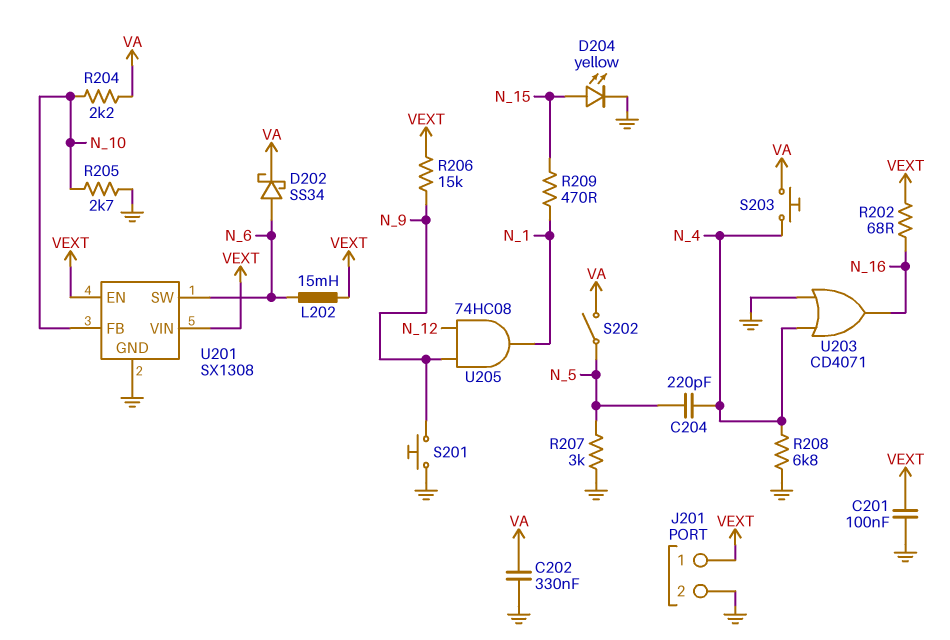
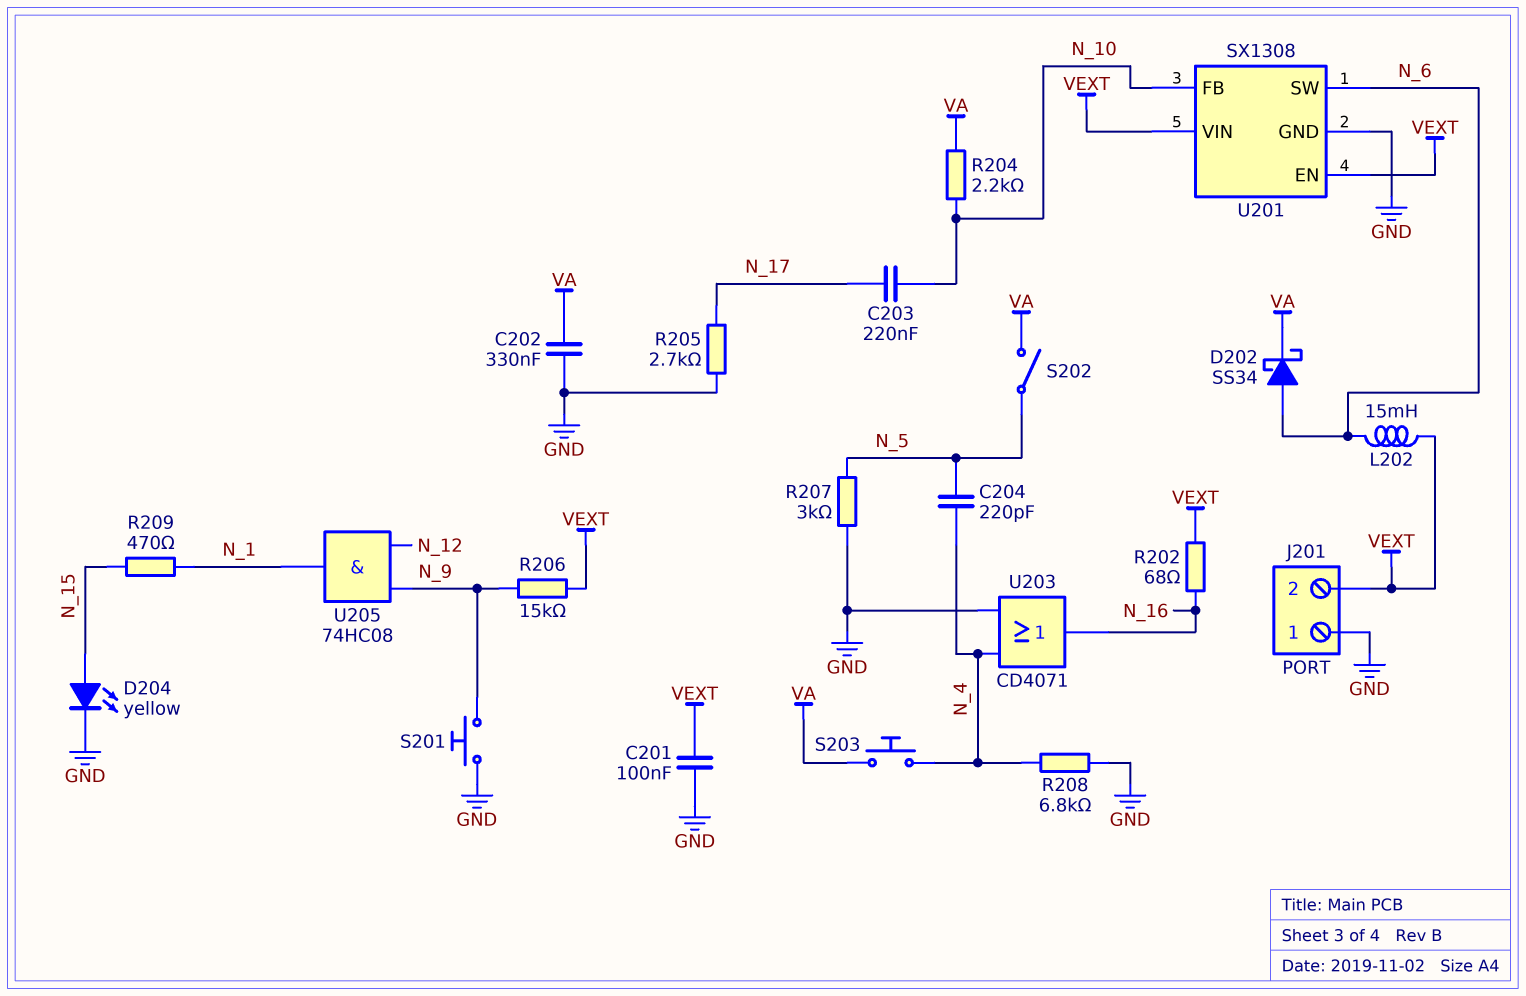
C203: none -> 220nF (N_10, N_17)
J201 pin 1: VEXT -> GND
J201 pin 2: GND -> VEXT
R205: 2.7k (GND, N_10) -> 2.7k (GND, N_17)

